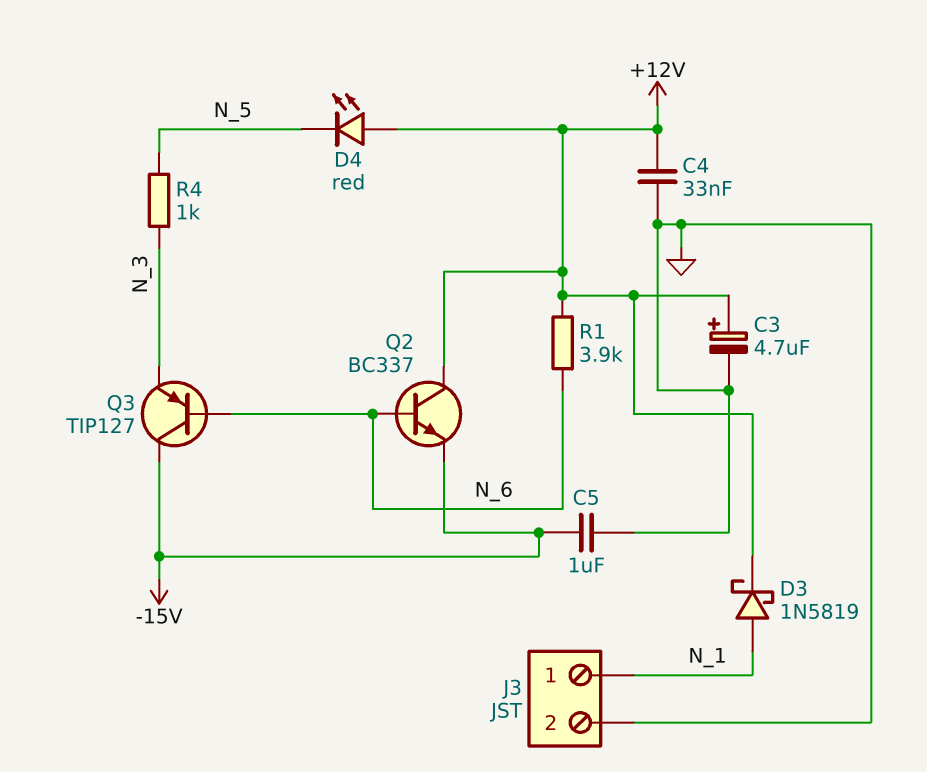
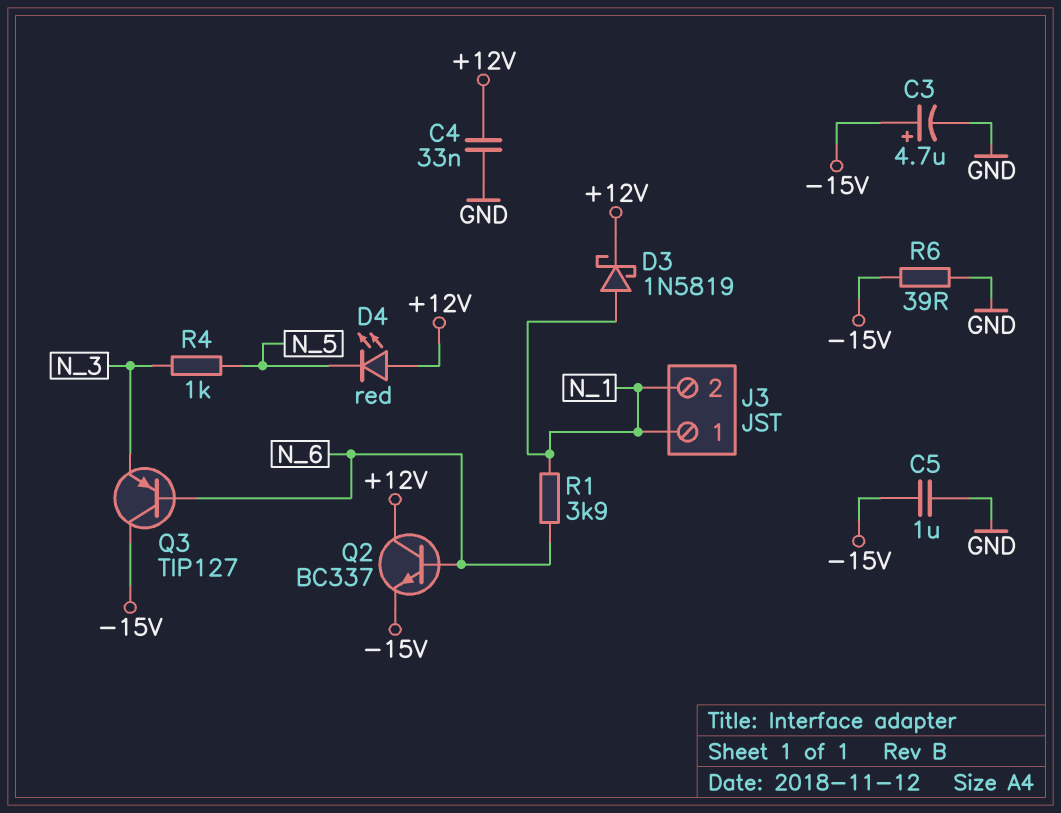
C3: 4.7uF (plus +12V, minus GND) -> 4.7uF (plus -15V, minus GND)
J3 pin 2: GND -> N_1
R1: 3.9k (+12V, N_6) -> 3.9k (N_1, N_6)
R6: none -> 39 (-15V, GND)

